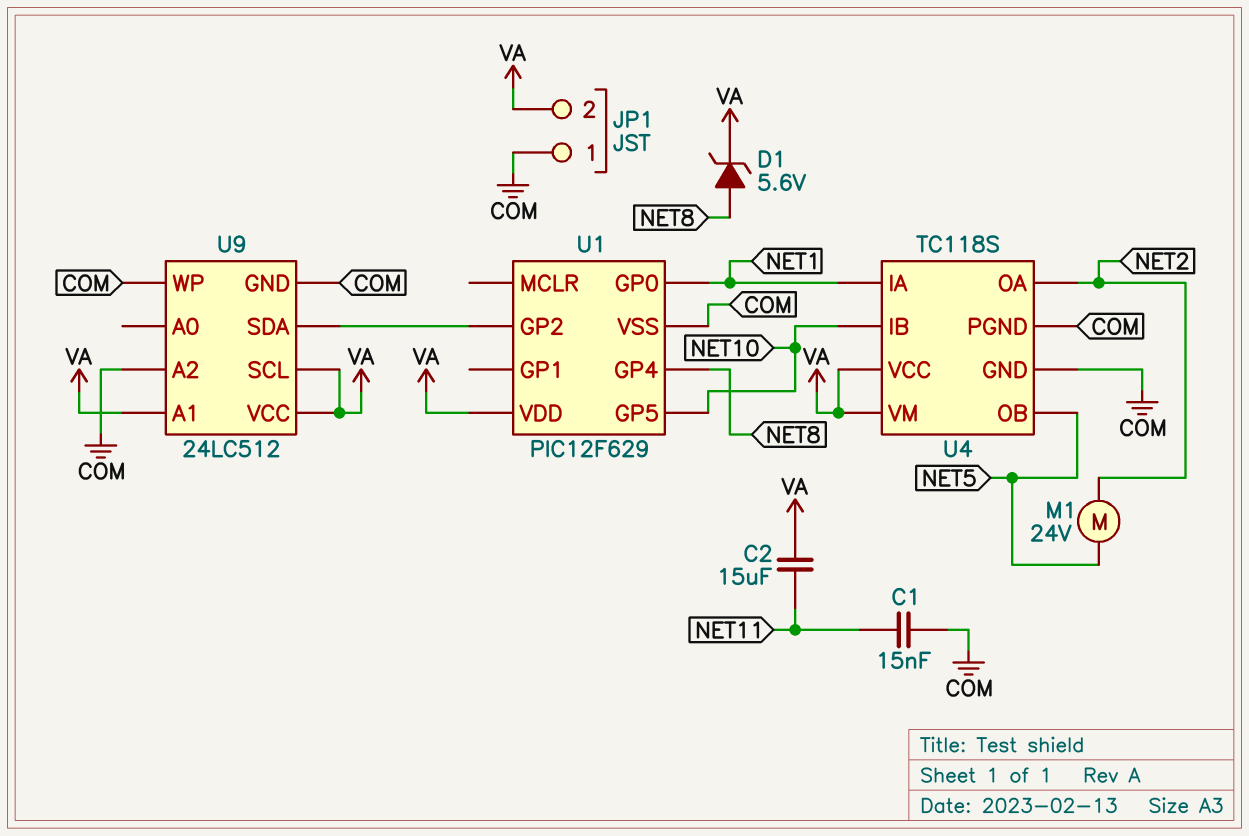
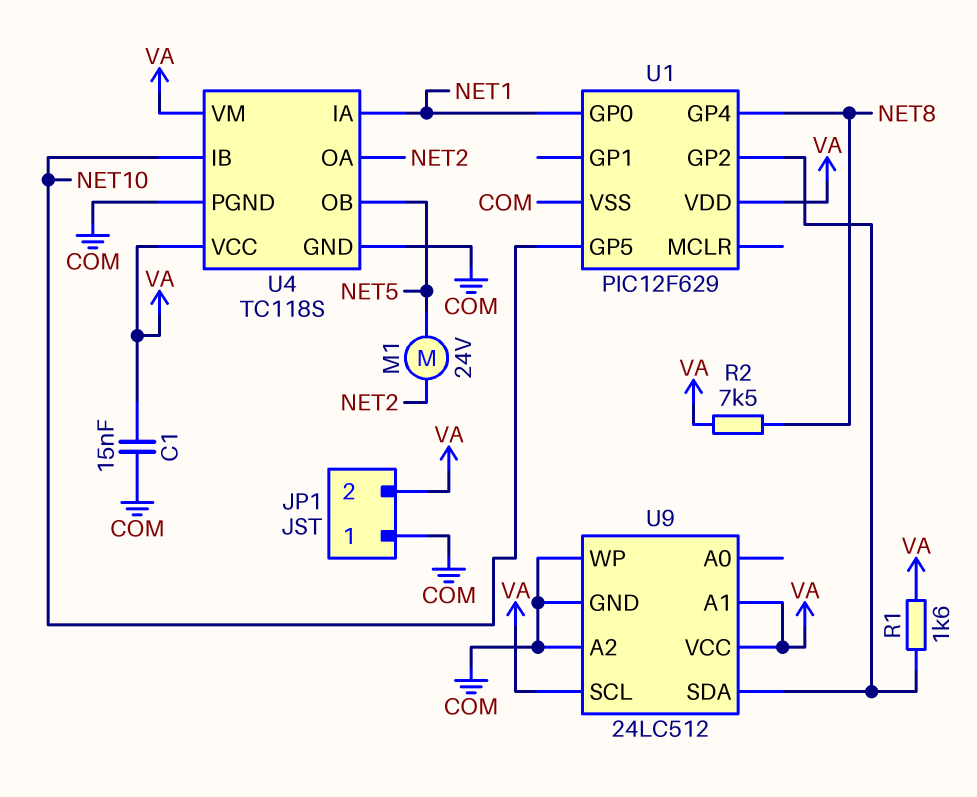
C1: 15nF (COM, NET11) -> 15nF (COM, VA)
C2: 15uF (NET11, VA) -> none
D1: zener 5.6V (A NET8, K VA) -> none
R1: none -> 1.6k (U1/GP2, VA)
R2: none -> 7.5k (NET8, VA)

